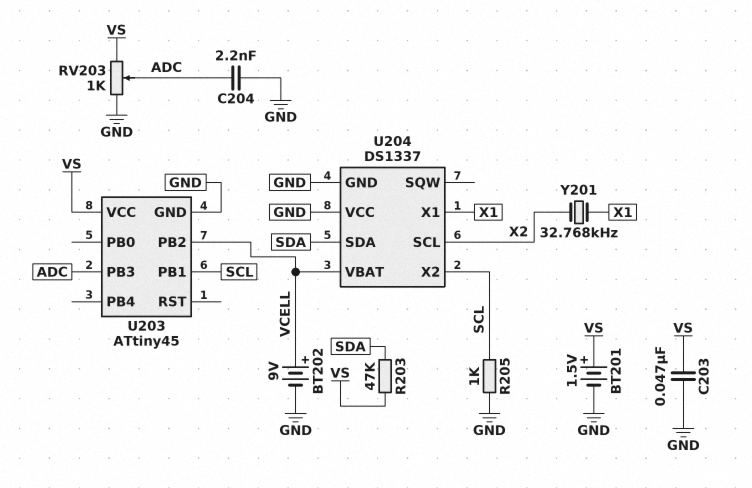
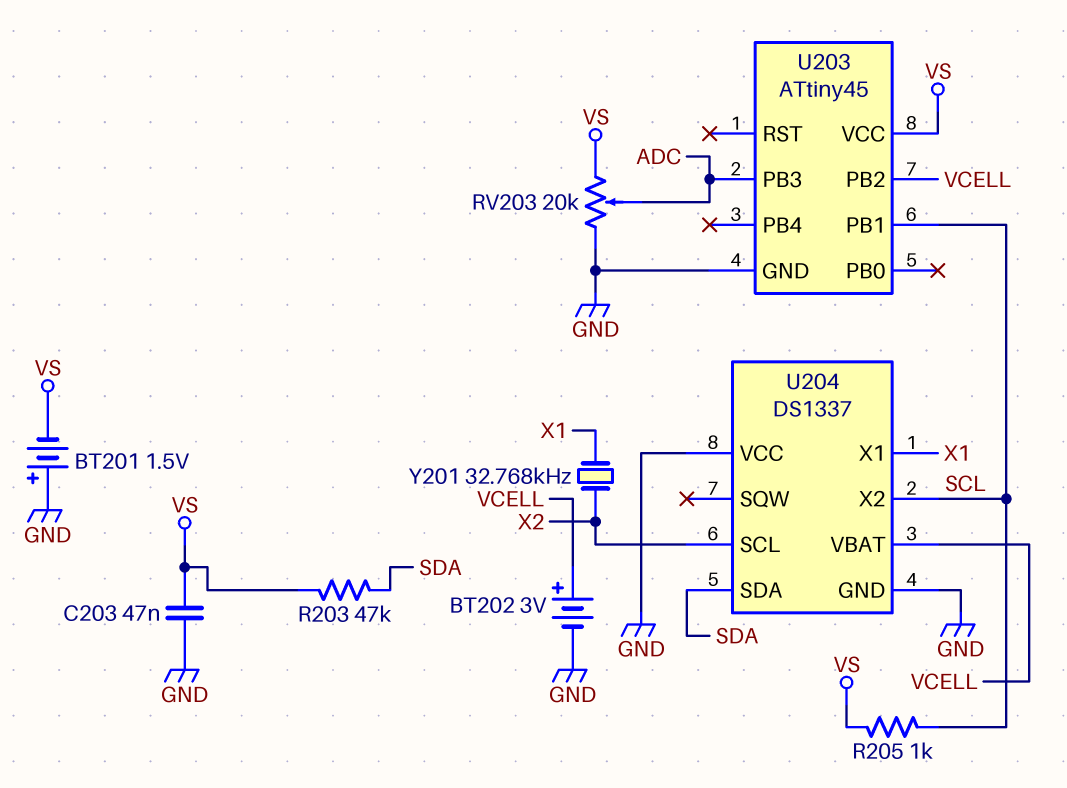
BT201: 1.5V (plus VS, minus GND) -> 1.5V (plus GND, minus VS)
BT202: 9V (plus VCELL, minus GND) -> 3V (plus VCELL, minus GND)
C204: 2.2nF (ADC, GND) -> none
R205: 1k (GND, SCL) -> 1k (SCL, VS)
RV203: 1k (GND, VS, wiper ADC) -> 20k (GND, VS, wiper ADC)

